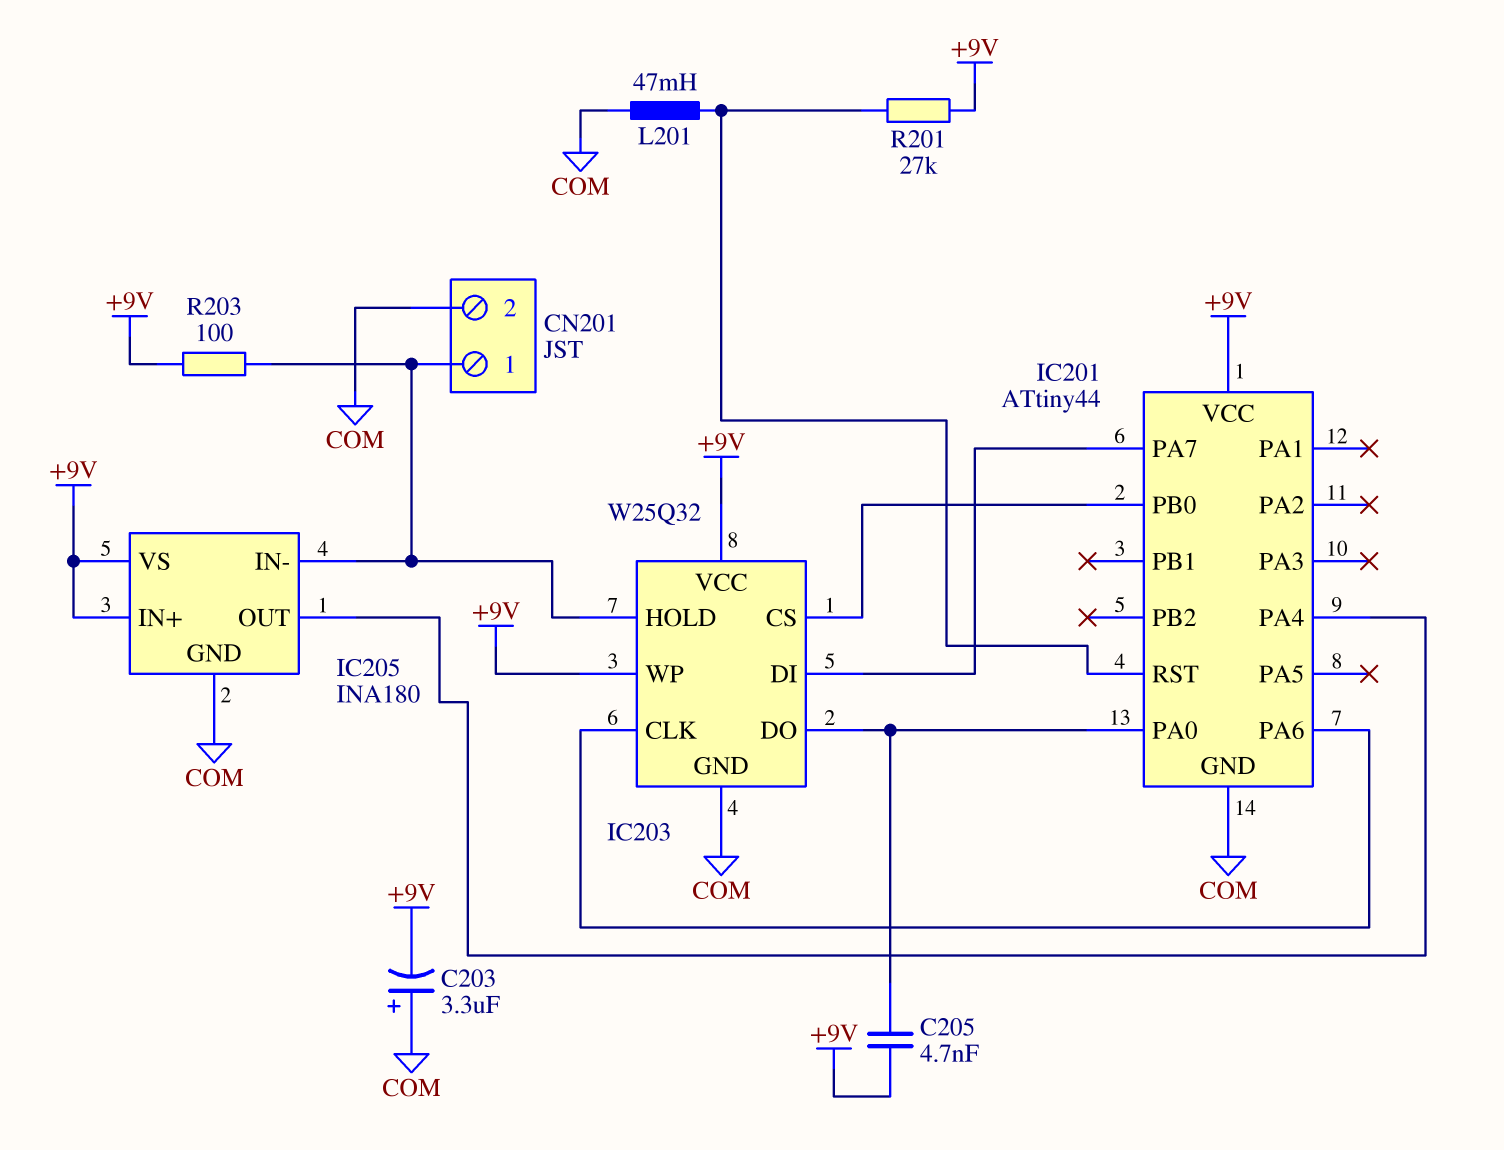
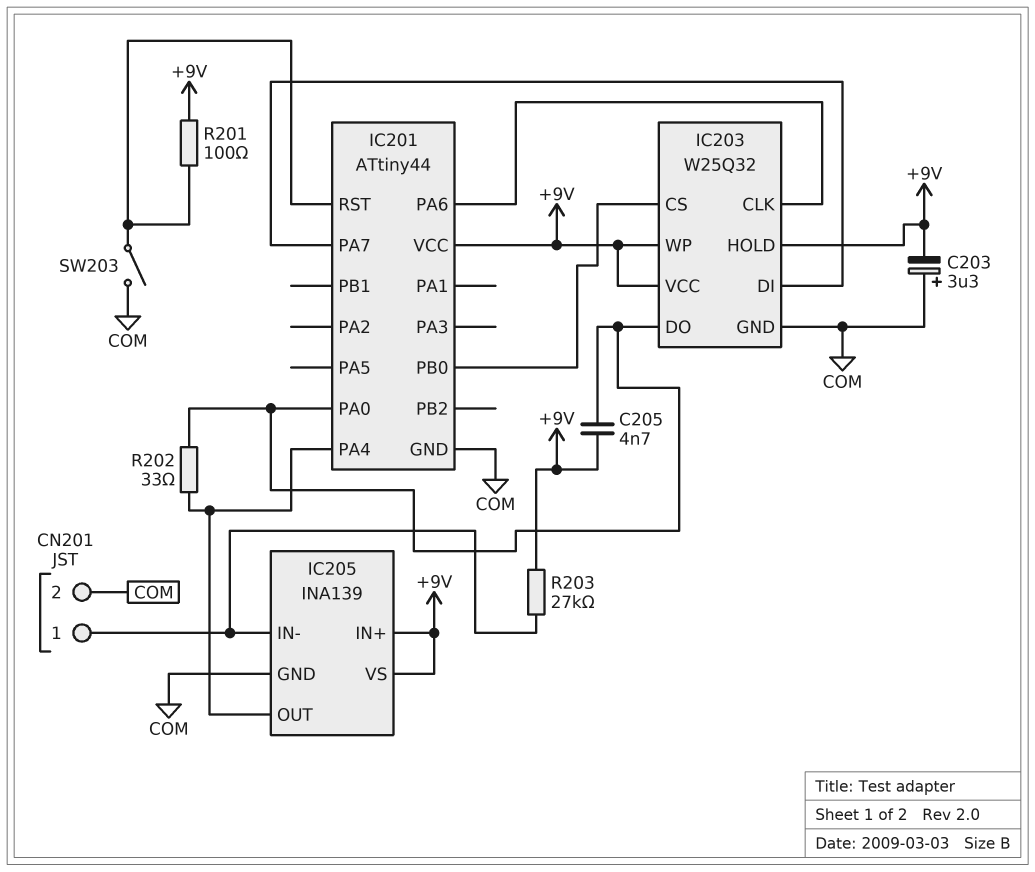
IC203 pin HOLD: CN201/1 -> +9V
IC205: INA180 -> INA139
L201: 47mH (COM, IC201/RST) -> none
R201: 27k (+9V, IC201/RST) -> 100 (+9V, IC201/RST)
R202: none -> 33 (IC201/PA0, IC201/PA4)
R203: 100 (+9V, CN201/1) -> 27k (+9V, CN201/1)
SW203: none -> switch (COM, IC201/RST)

